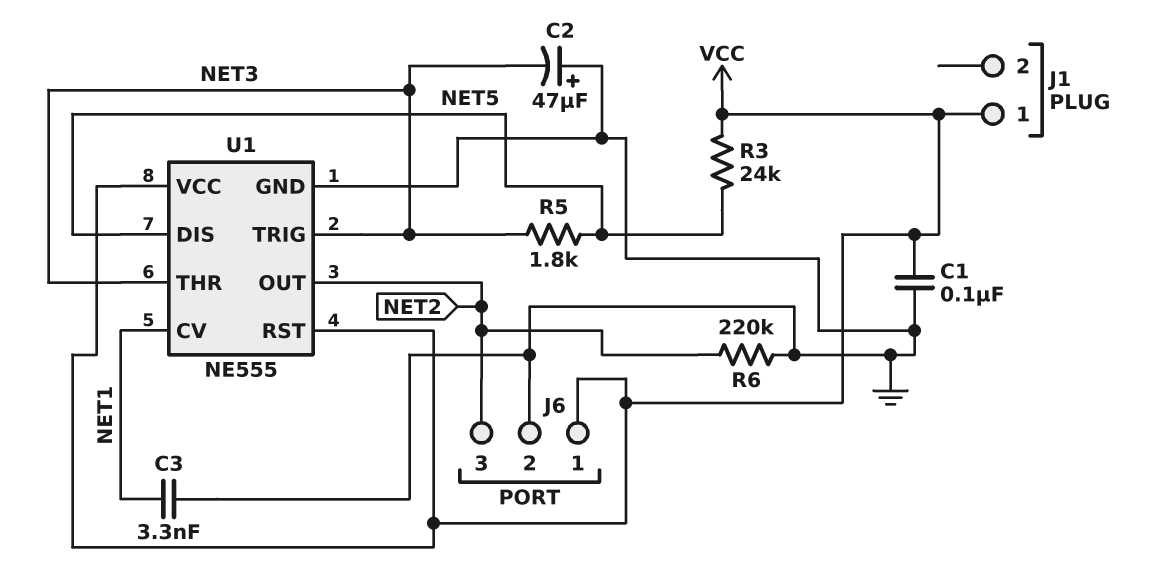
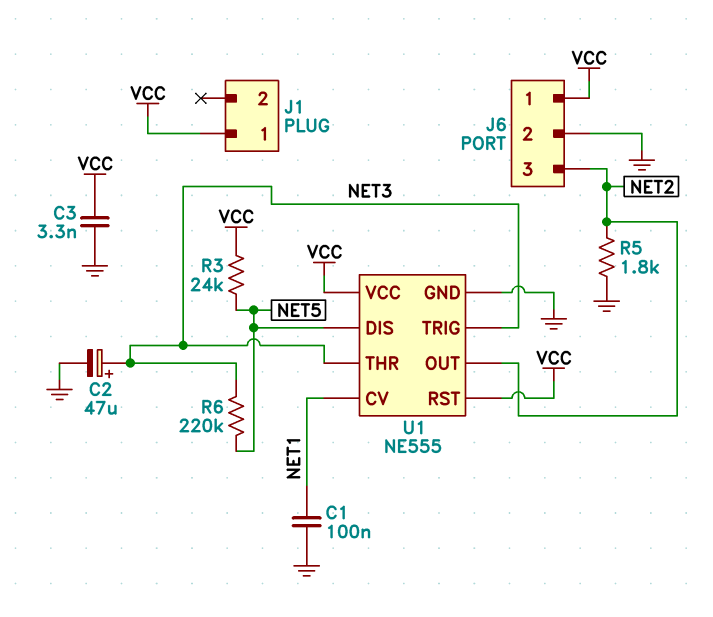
C1: 100nF (GND, VCC) -> 100nF (GND, NET1)
C2: 47uF (plus GND, minus NET3) -> 47uF (plus NET3, minus GND)
C3: 3.3nF (GND, NET1) -> 3.3nF (GND, VCC)
R5: 1.8k (NET3, NET5) -> 1.8k (GND, NET2)
R6: 220k (GND, NET2) -> 220k (NET3, NET5)

